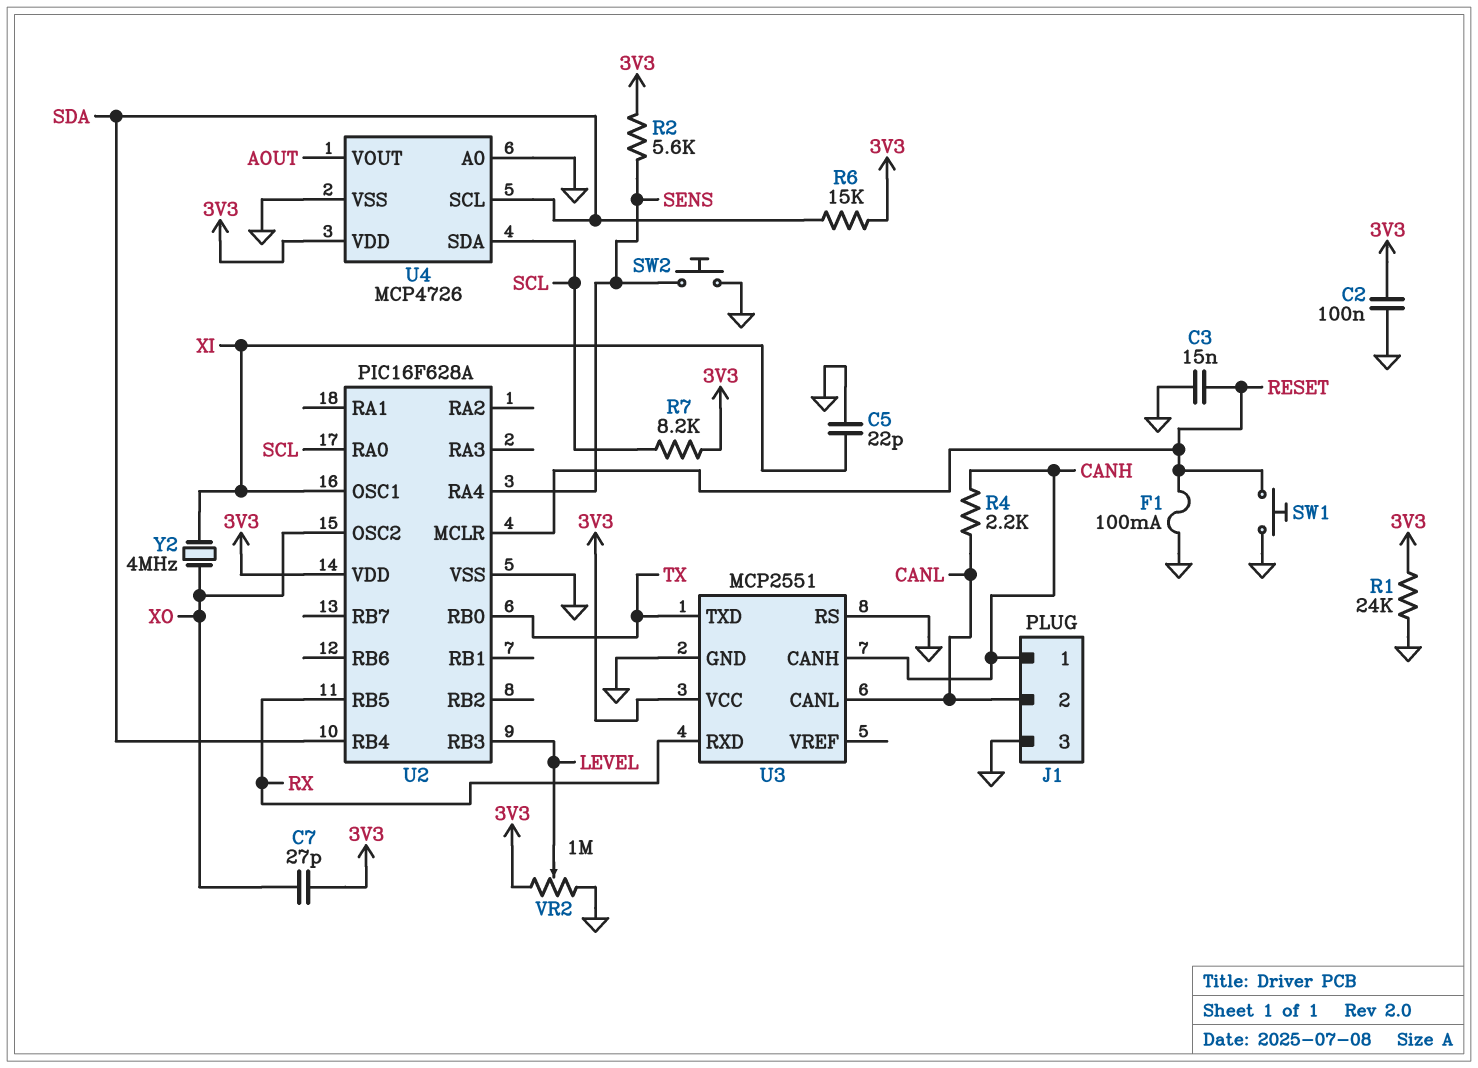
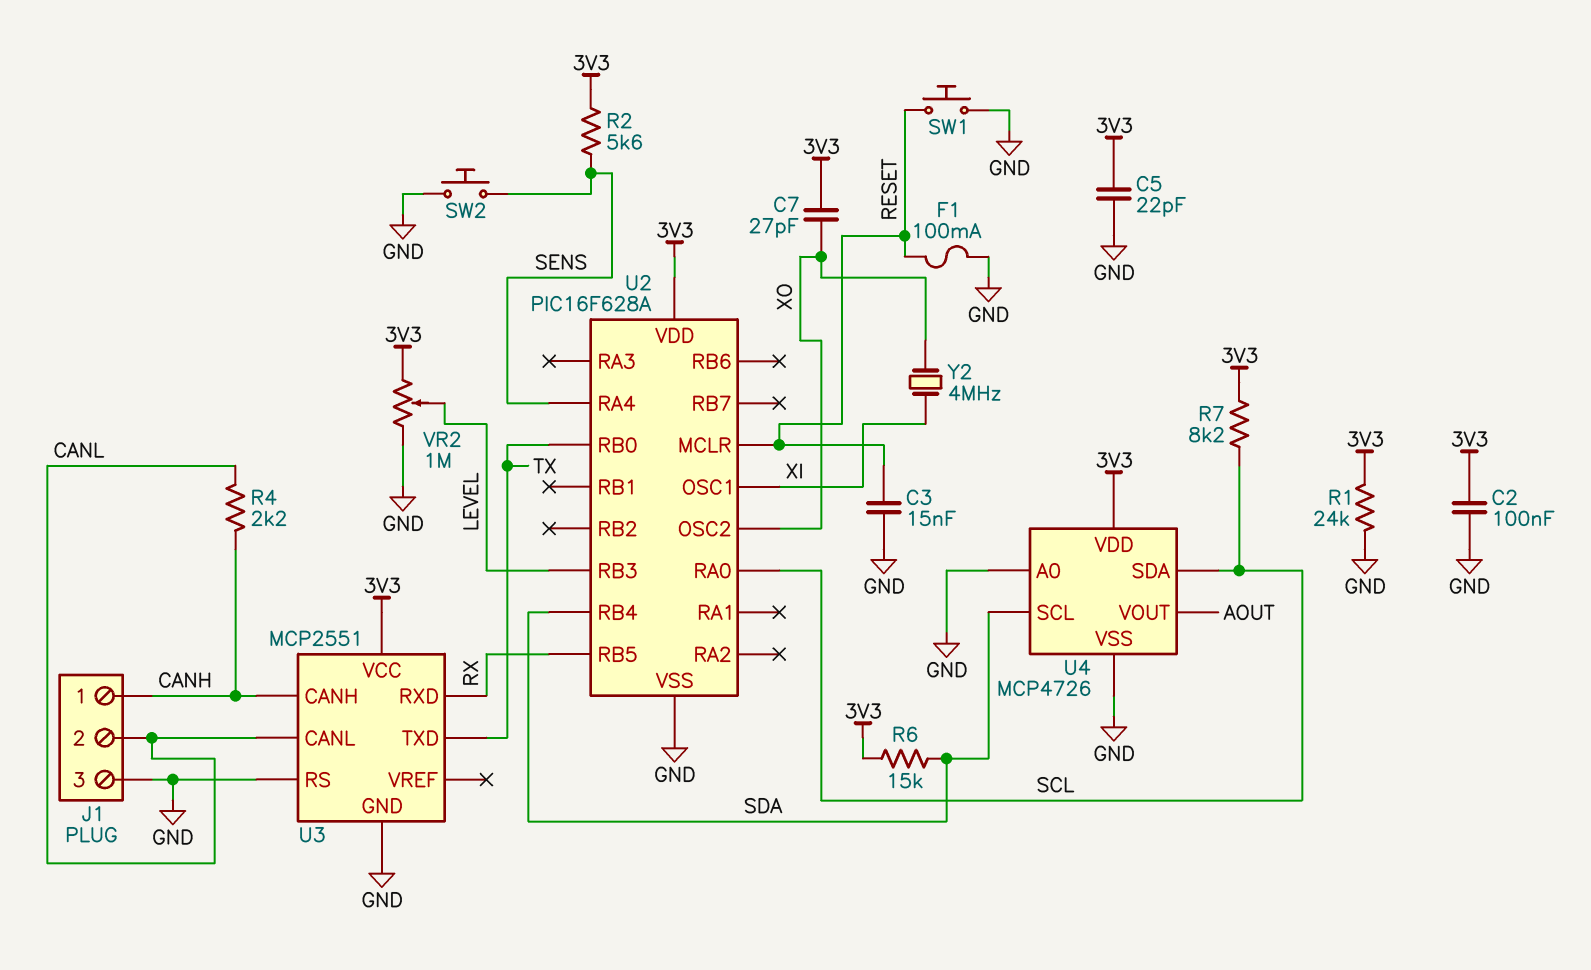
C5: 22pF (GND, XI) -> 22pF (3V3, GND)

